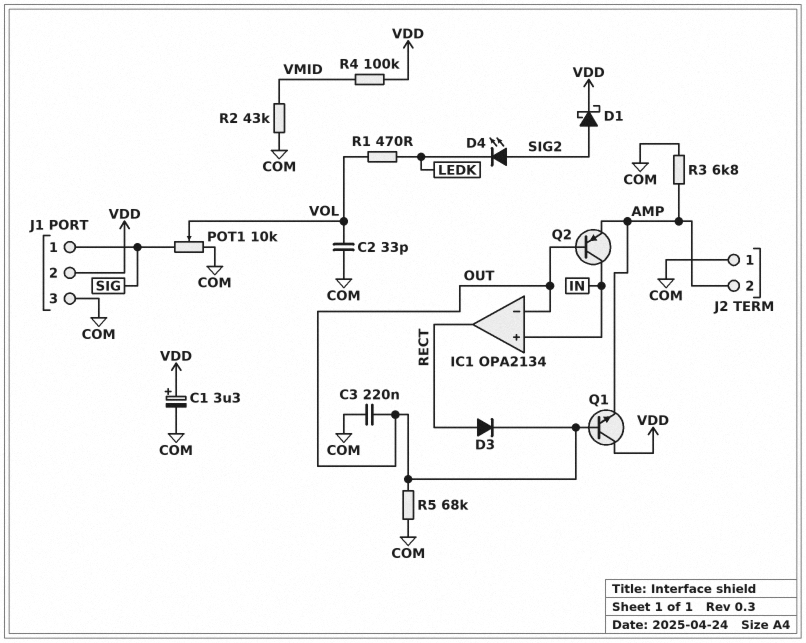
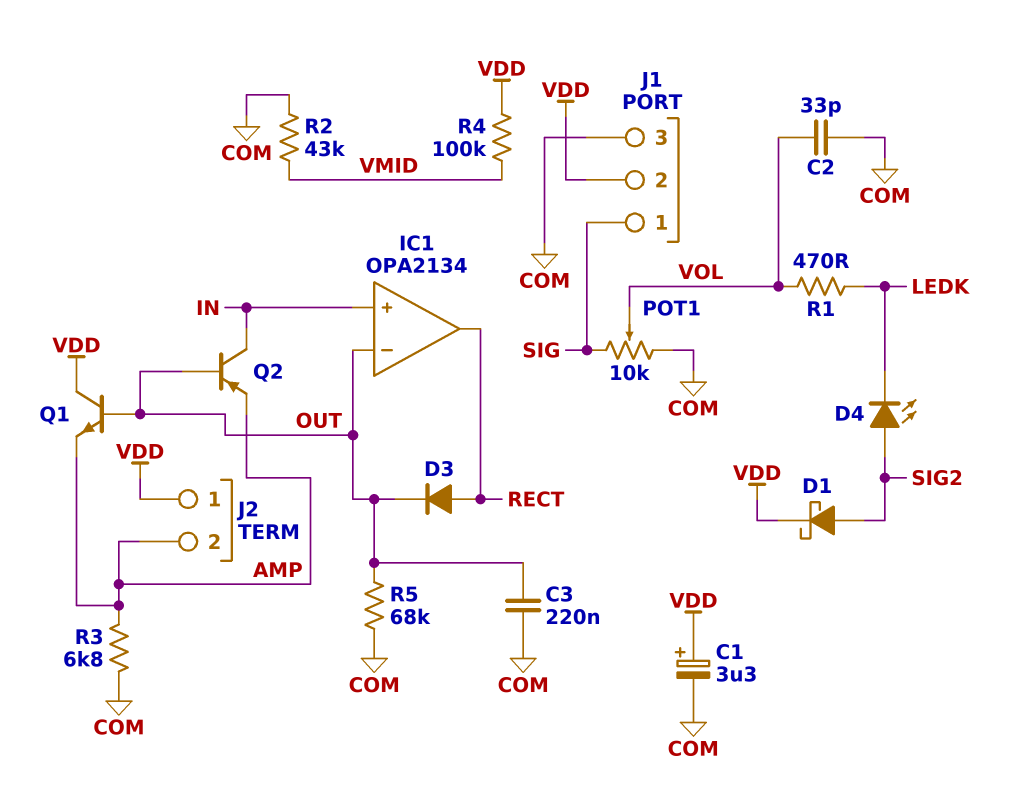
J2 pin 1: COM -> VDD

